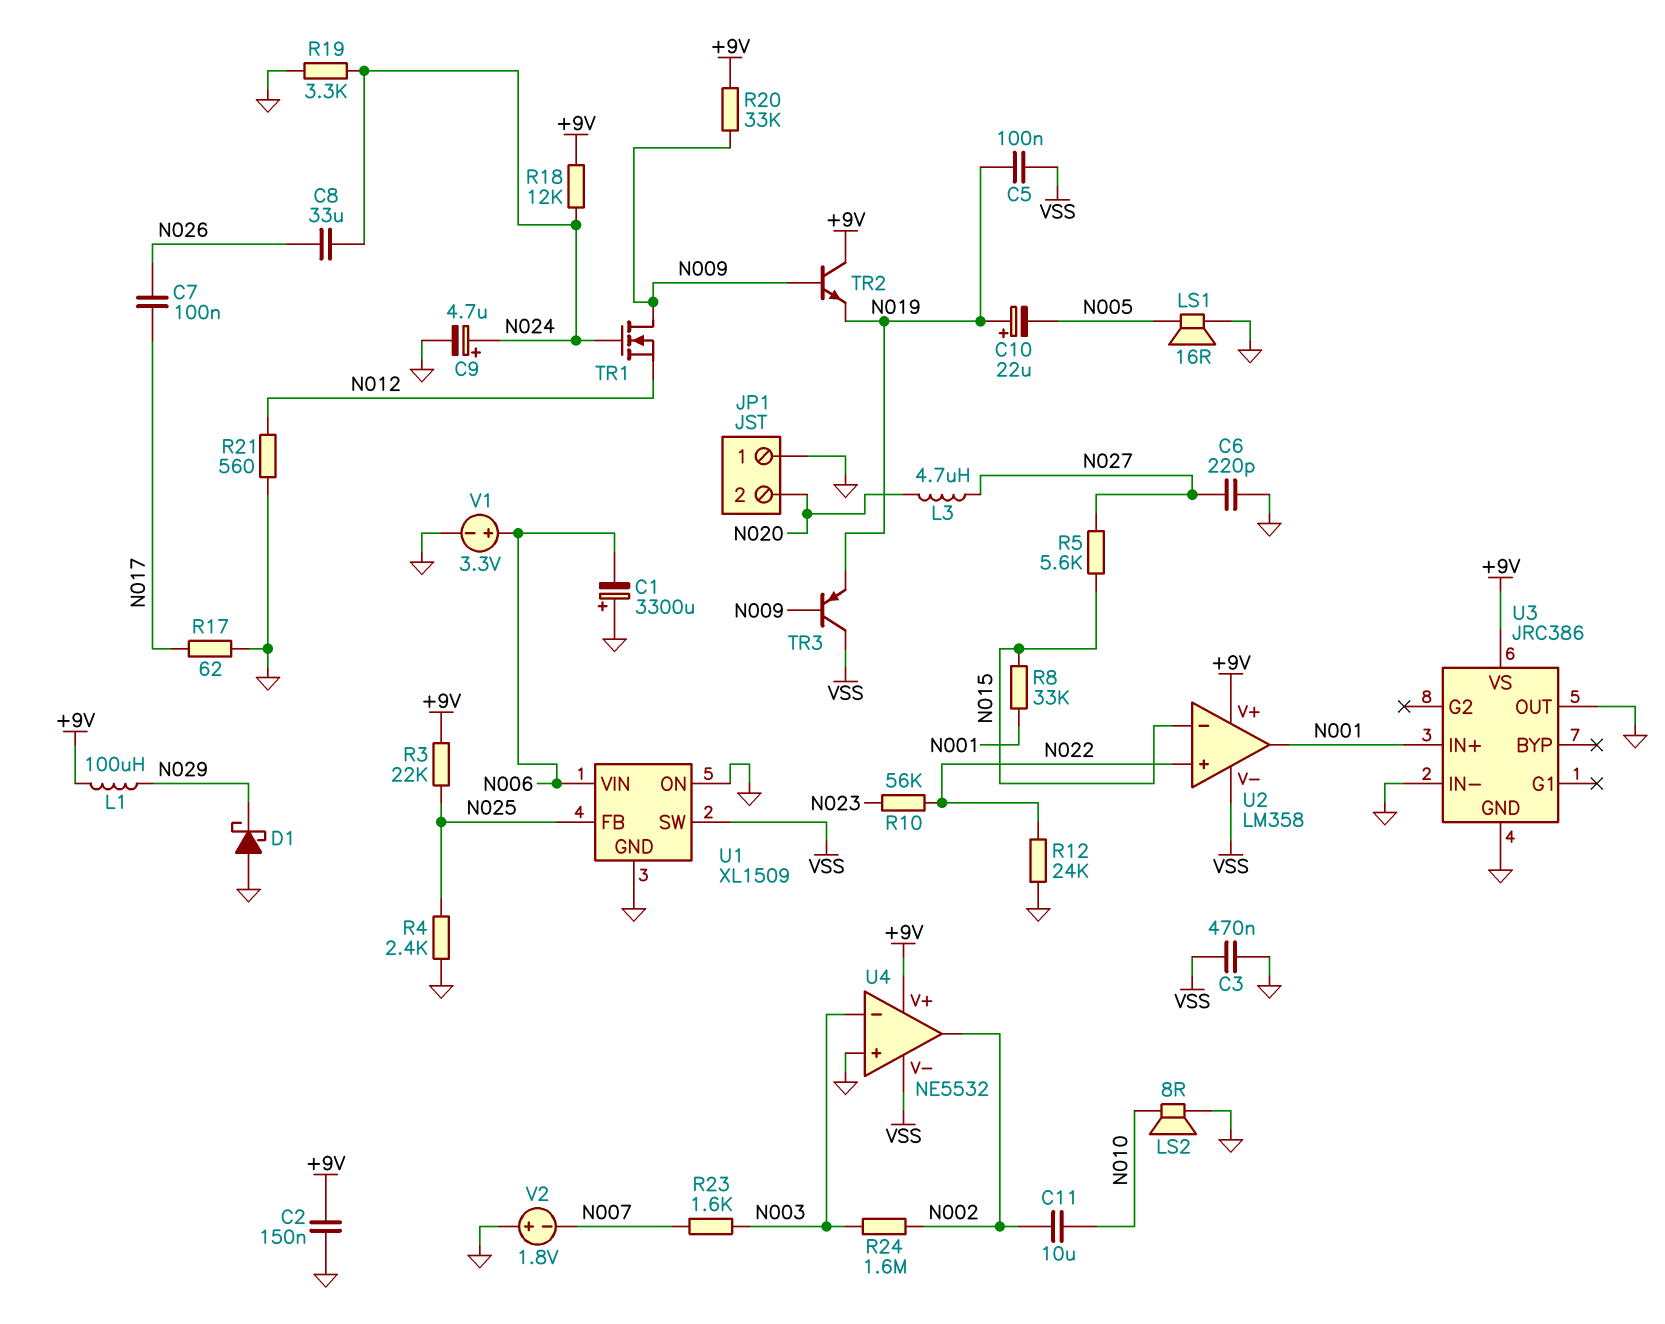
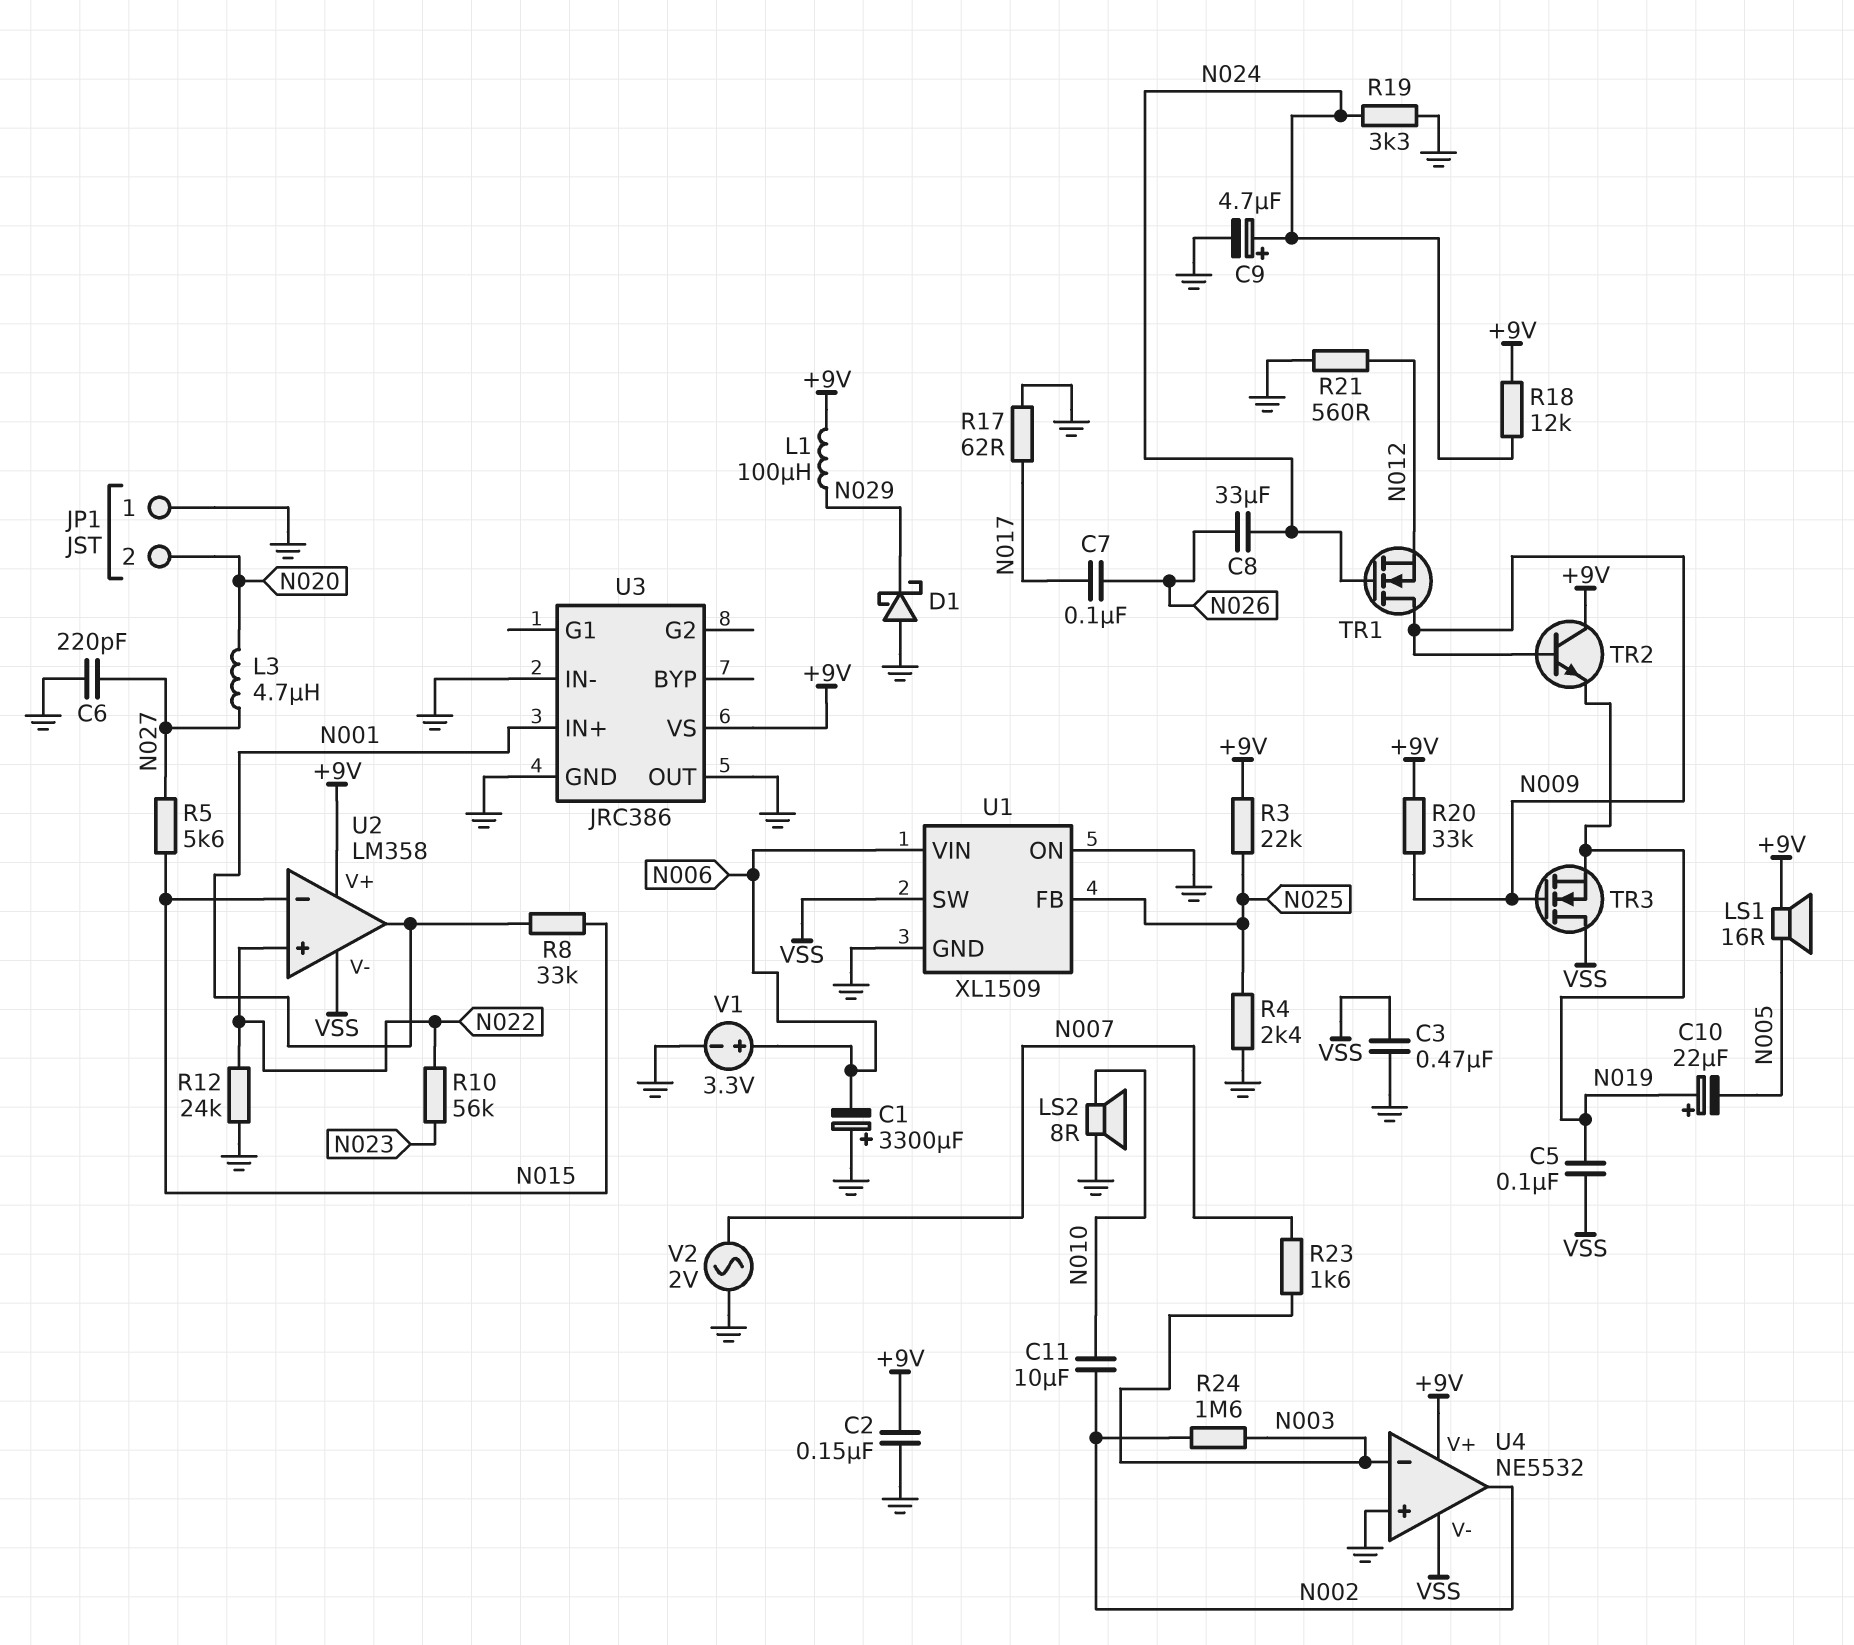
LS1: speaker 16R (GND, N005) -> speaker 16R (+9V, N005)
TR3: PNP (B N009, C VSS, E N019) -> NMOS (G N009, D VSS, S N019)
V2: 1.8V (plus GND, minus N007) -> AC 2V (GND, N007)

